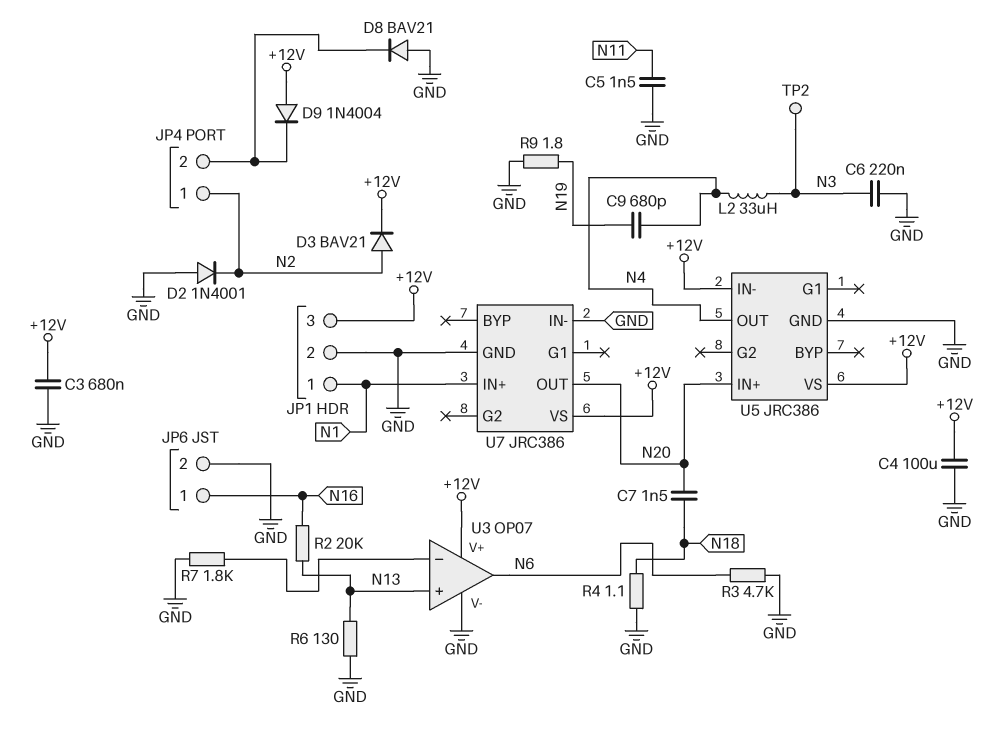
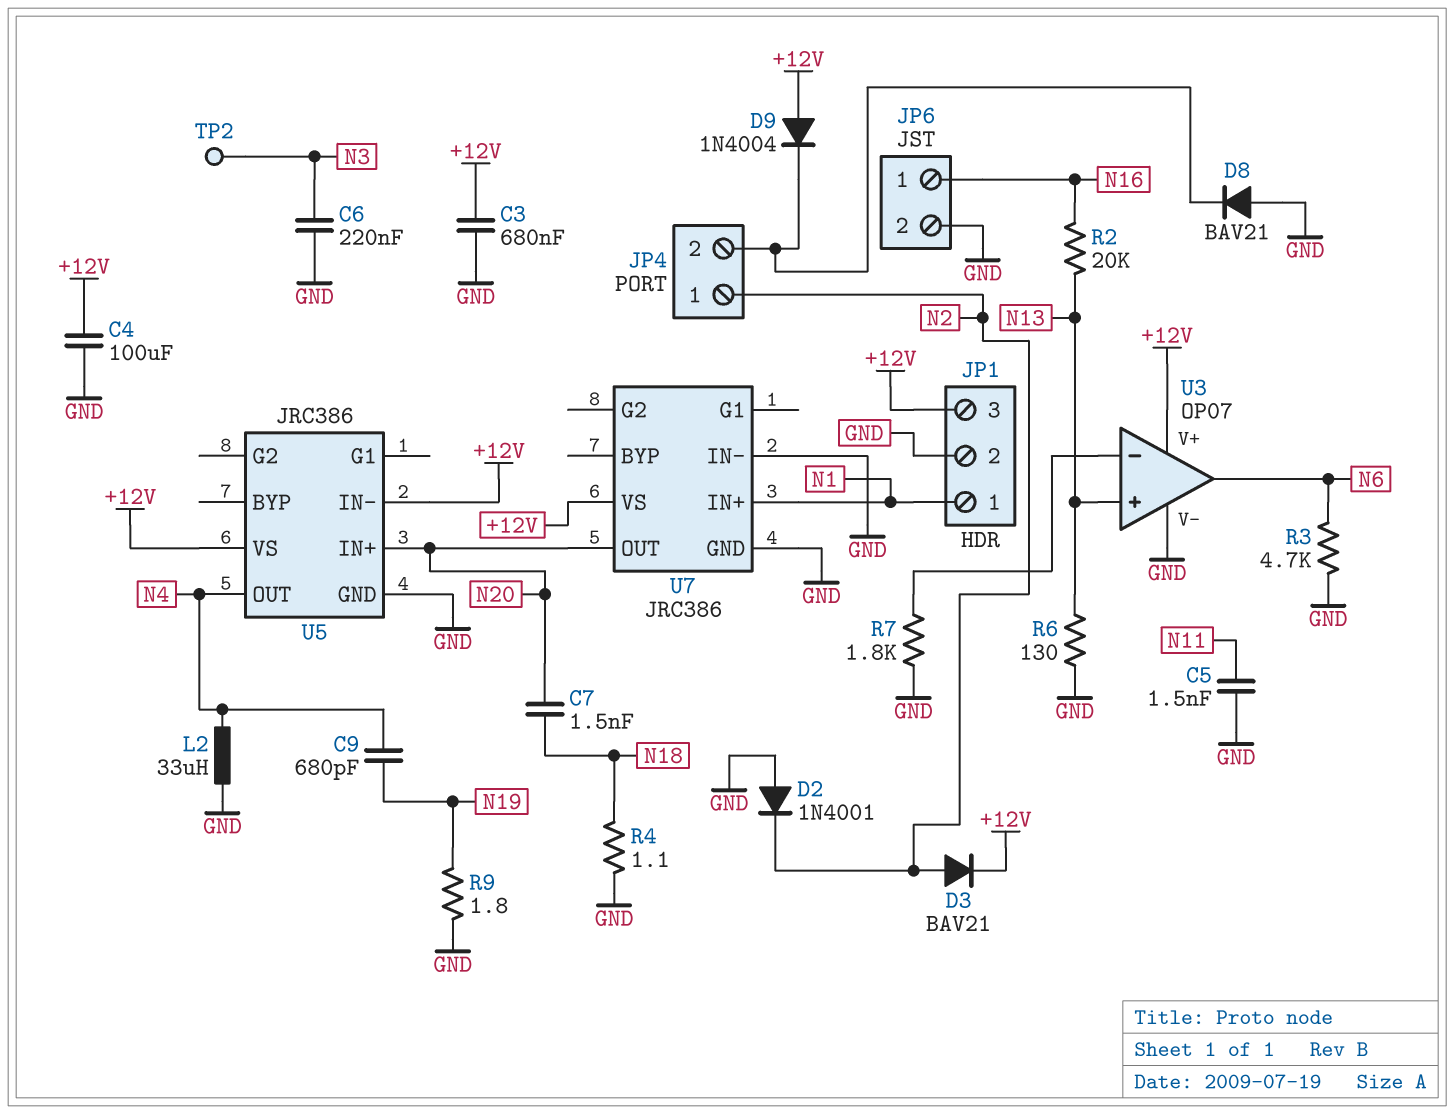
L2: 33uH (N3, N4) -> 33uH (GND, N4)

